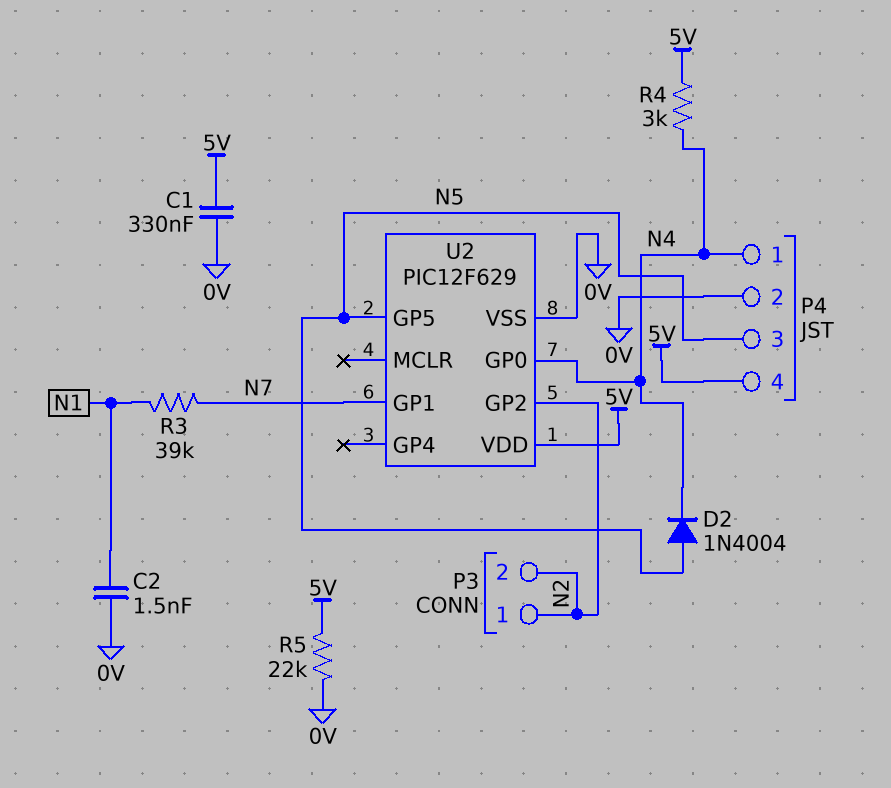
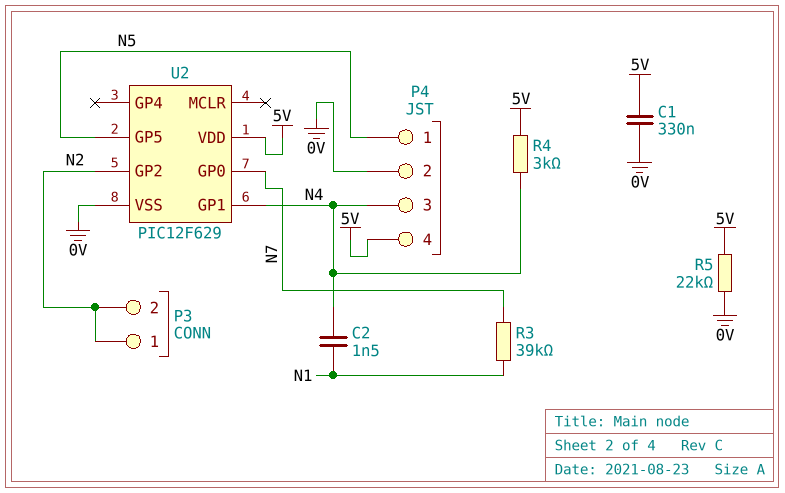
C2: 1.5nF (0V, N1) -> 1.5nF (N1, N4)
D2: diode 1N4004 (A N5, K N4) -> none
P4 pin 1: N4 -> N5
P4 pin 3: N5 -> N4
U2 pin GP0: N4 -> N7
U2 pin GP1: N7 -> N4

